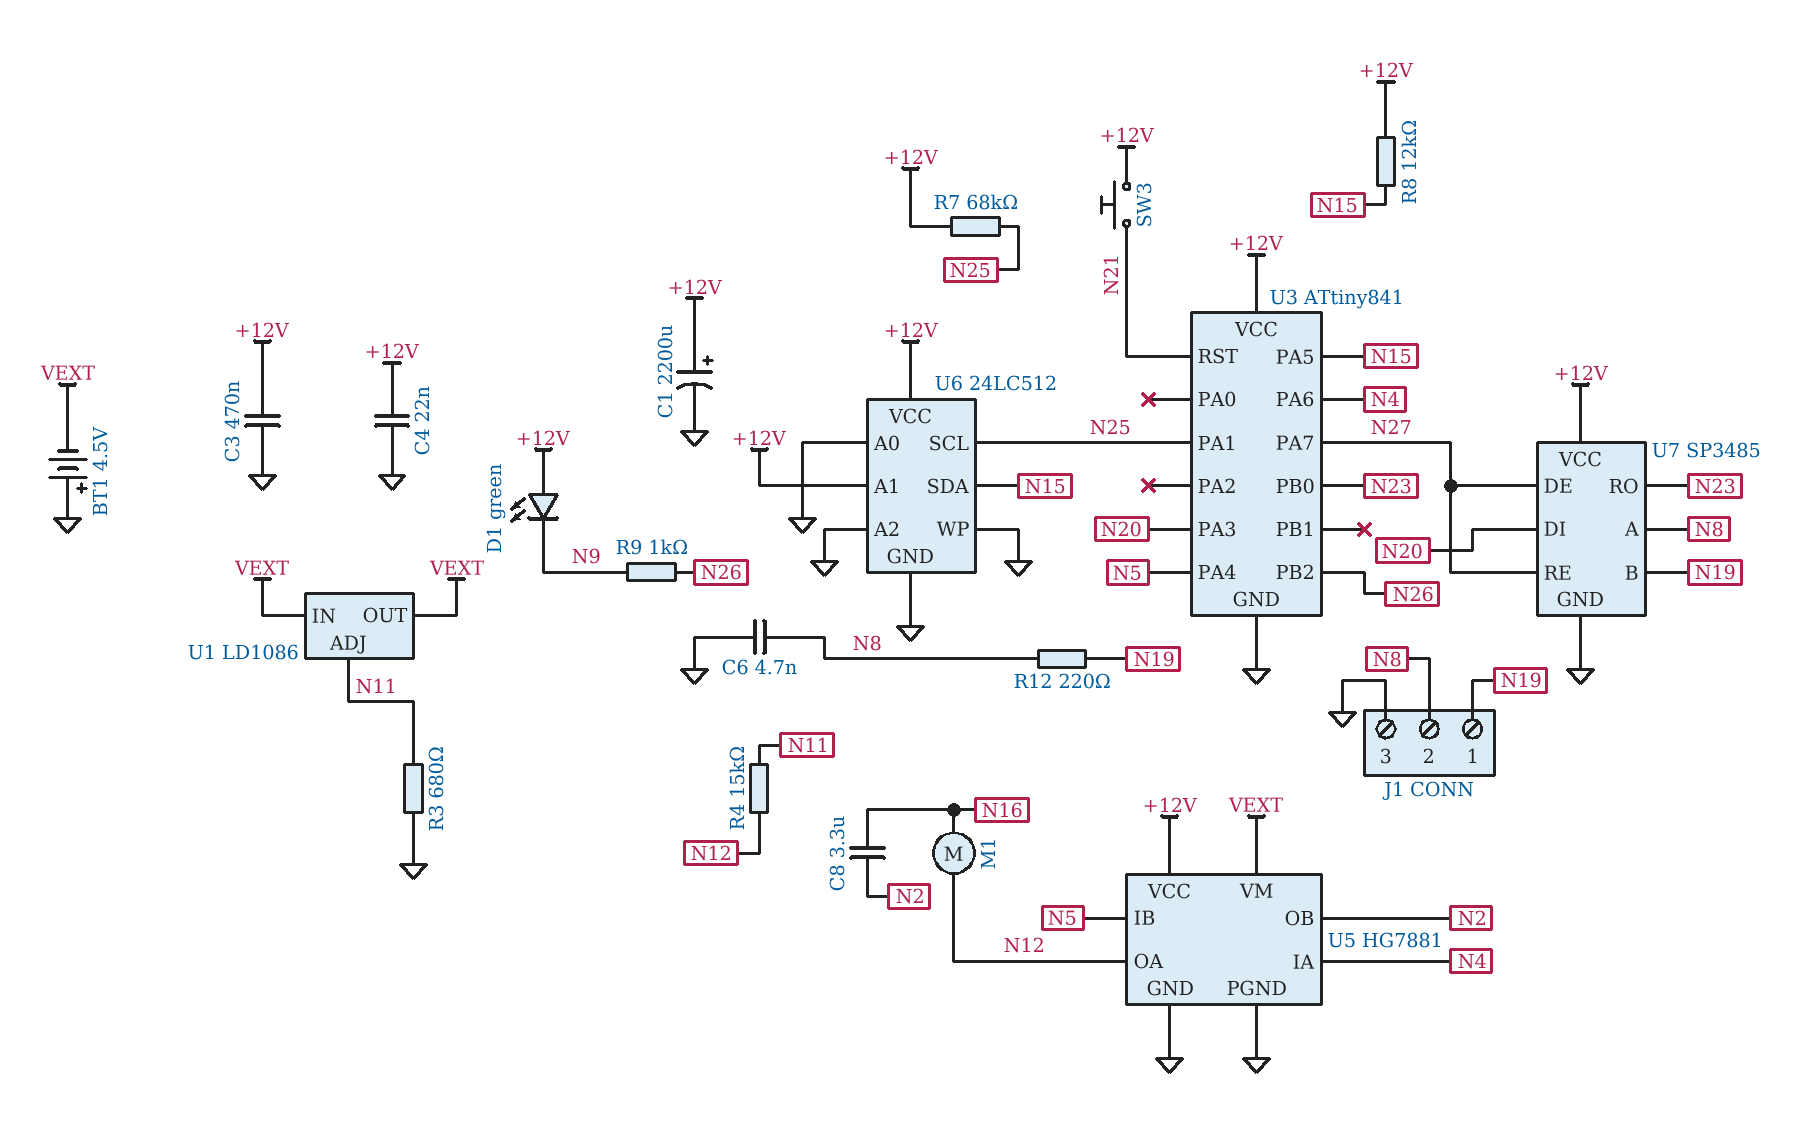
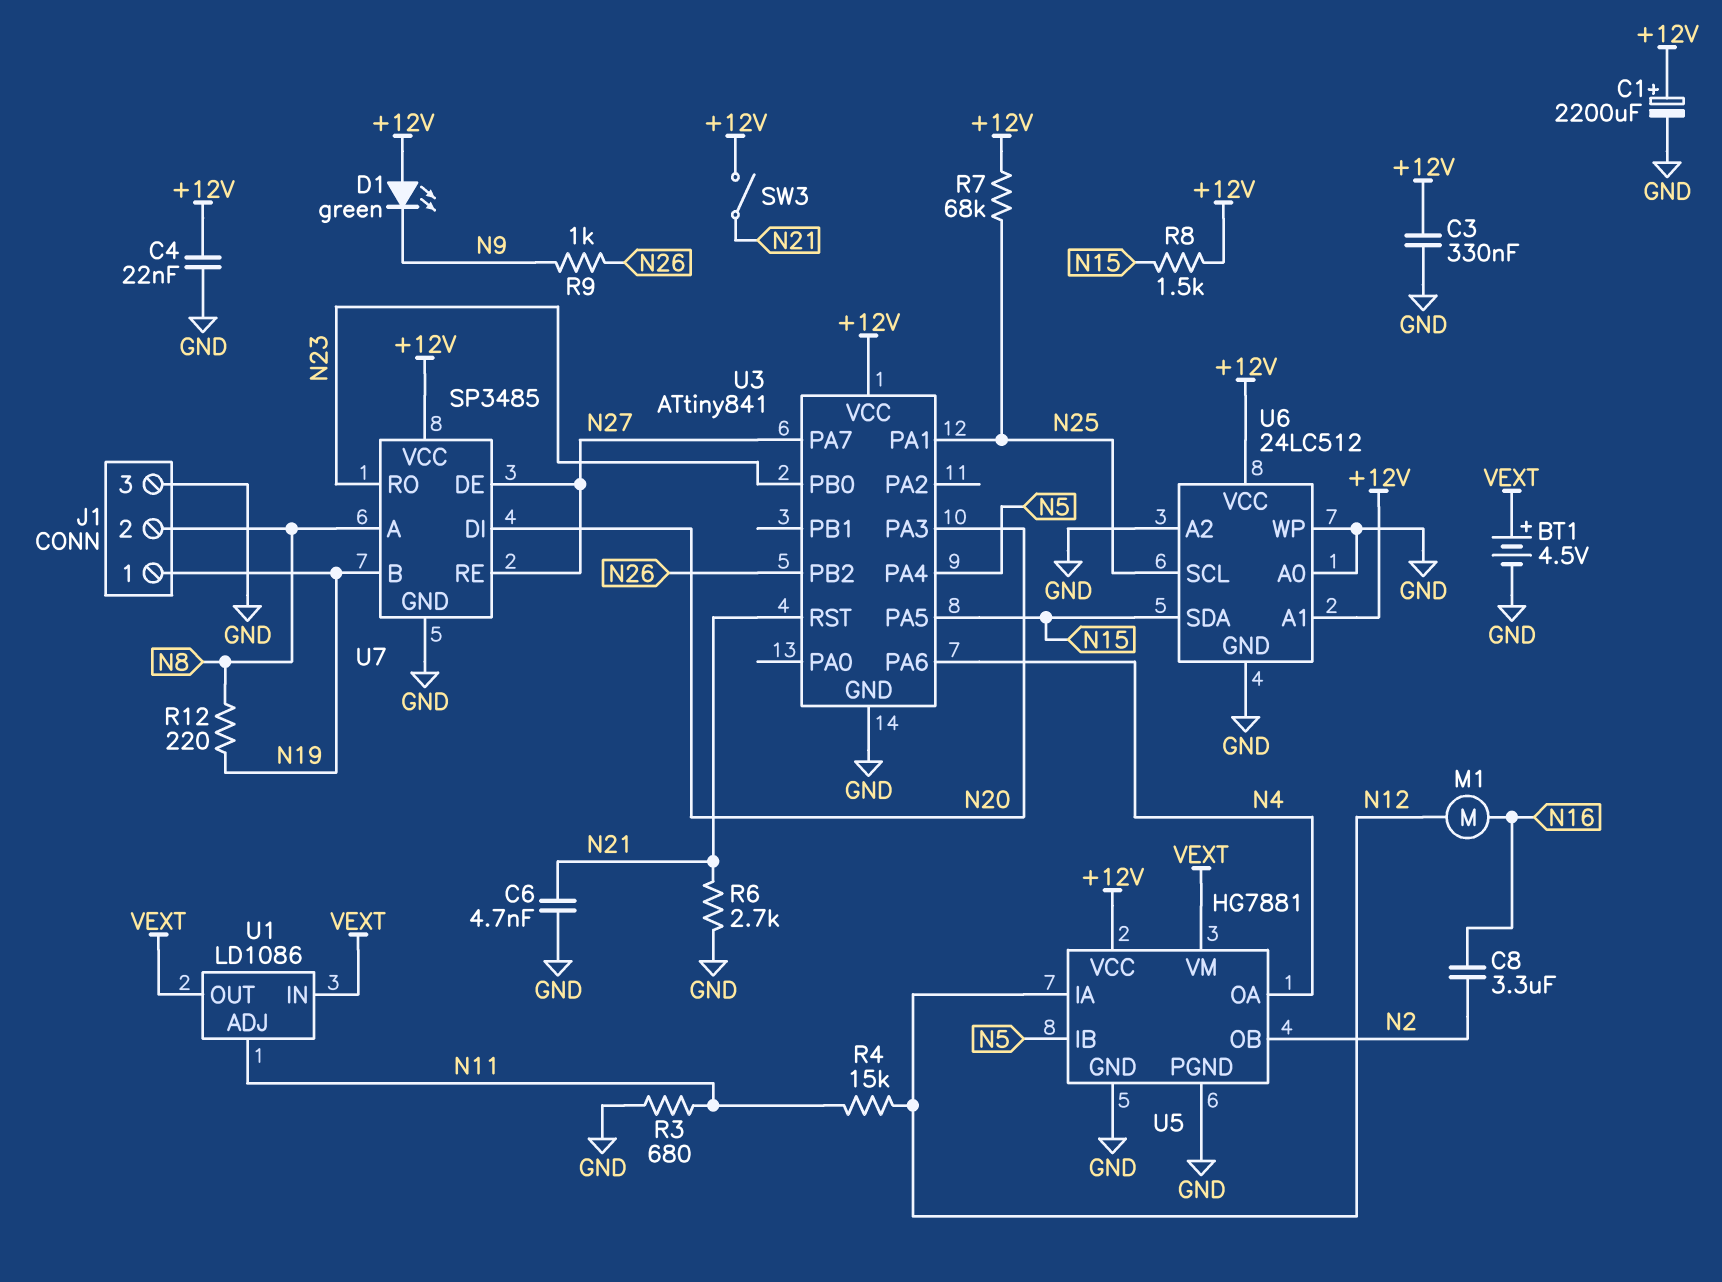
BT1: 4.5V (plus GND, minus VEXT) -> 4.5V (plus VEXT, minus GND)
C3: 470nF (+12V, GND) -> 330nF (+12V, GND)
C6: 4.7nF (GND, N8) -> 4.7nF (GND, N21)
R6: none -> 2.7k (GND, N21)
R8: 12k (+12V, N15) -> 1.5k (+12V, N15)
SW3: button (+12V, N21) -> switch (+12V, N21)
U5 pin IA: N4 -> N12
U5 pin OA: N12 -> N4

